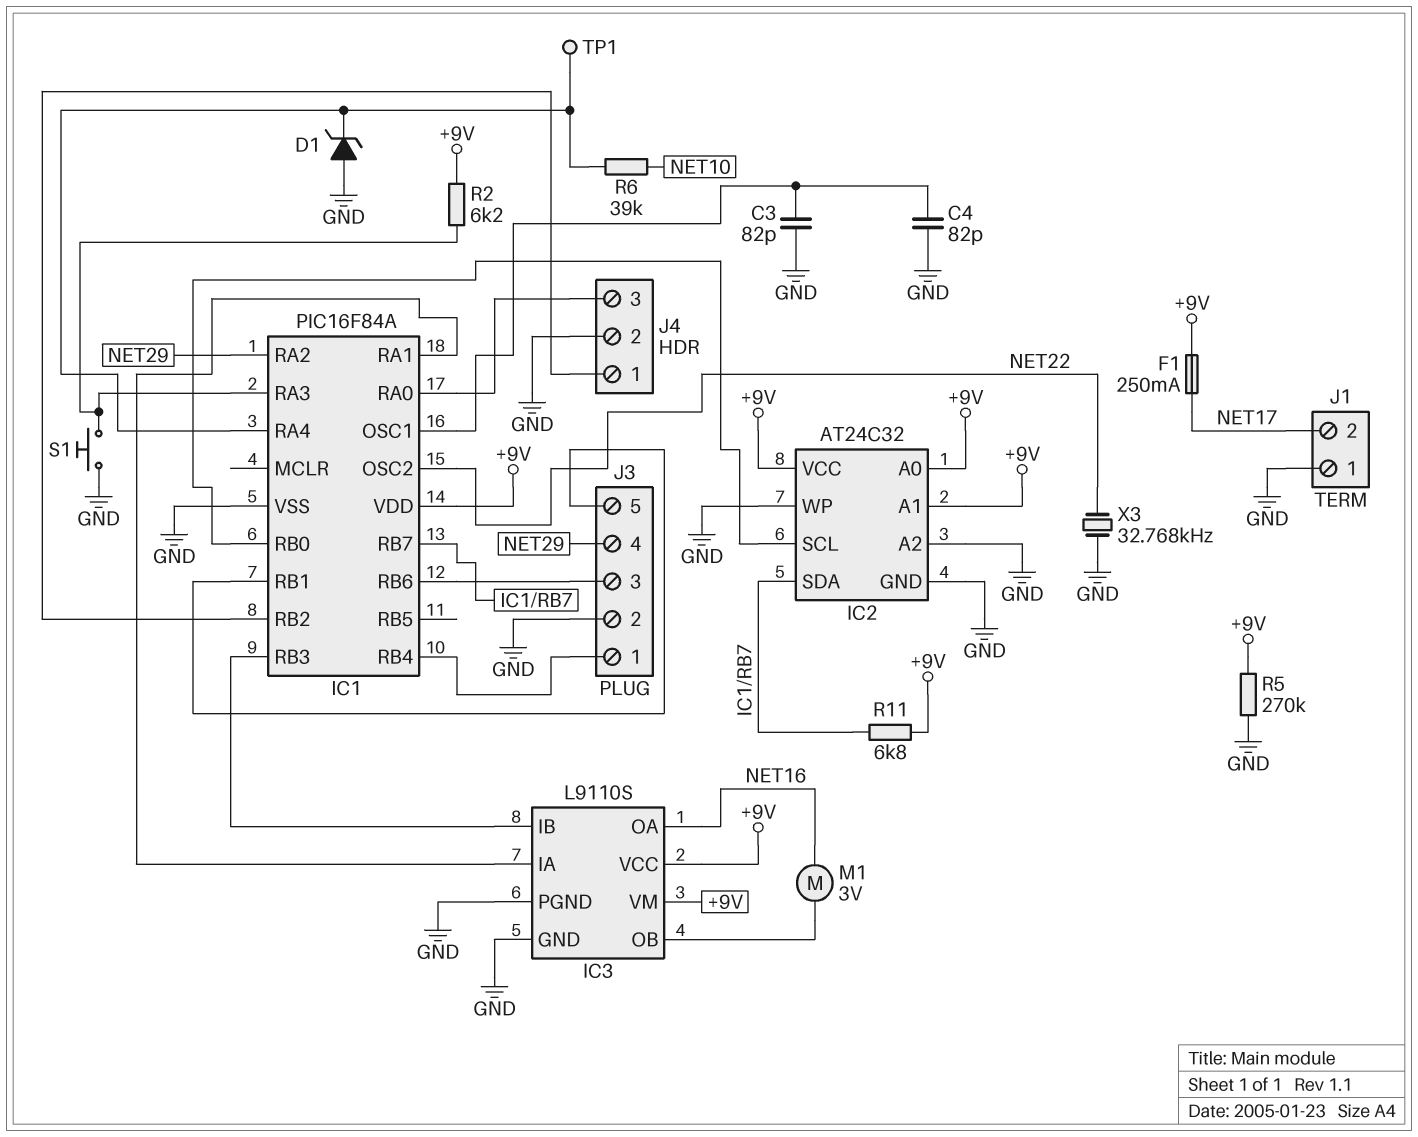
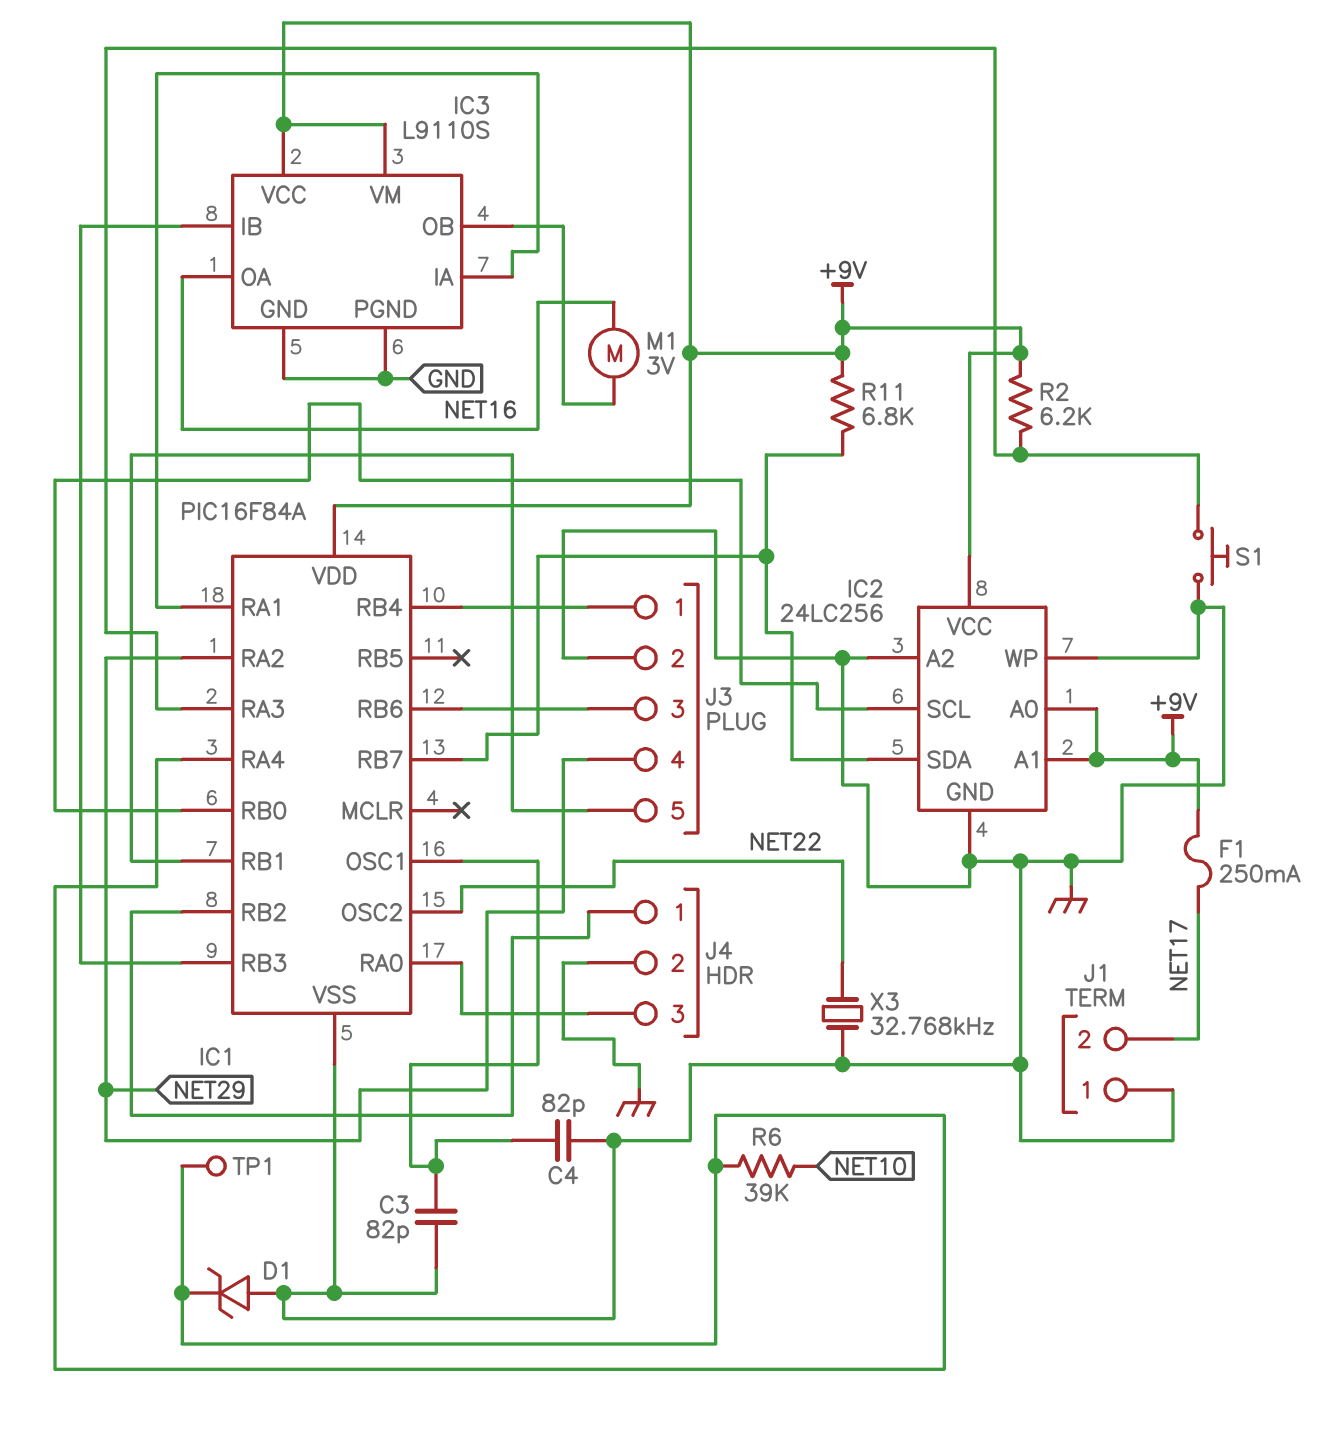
IC2: AT24C32 -> 24LC256
R5: 270k (+9V, GND) -> none

